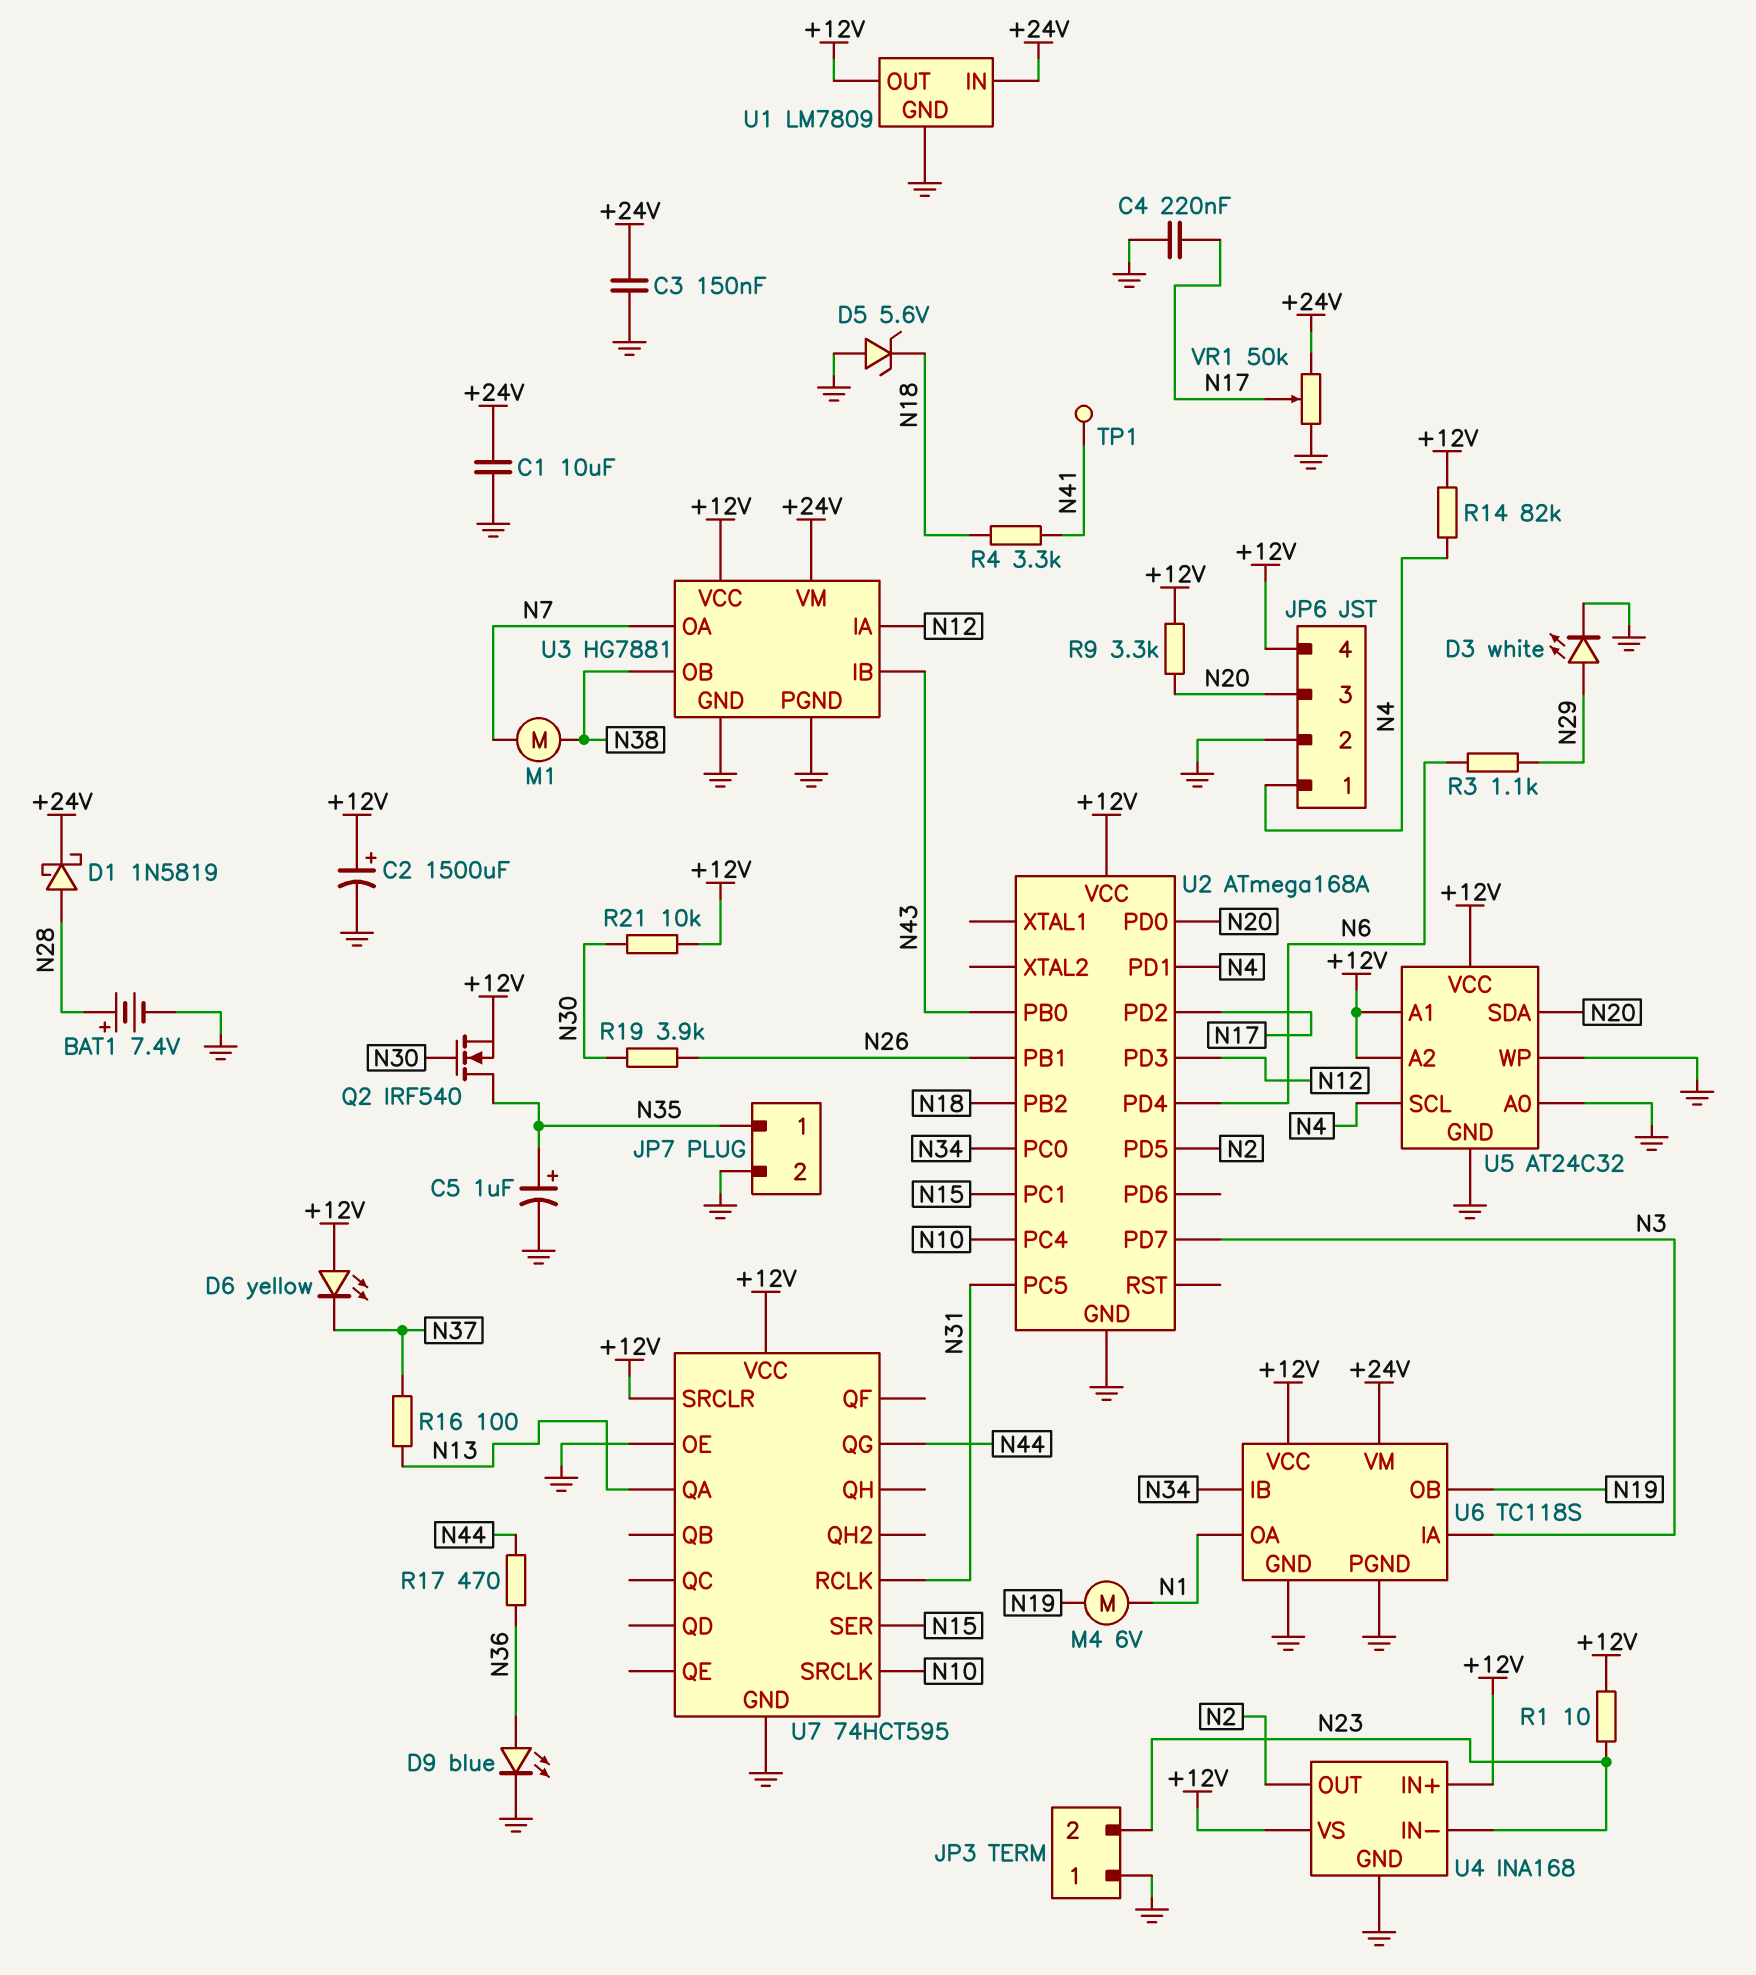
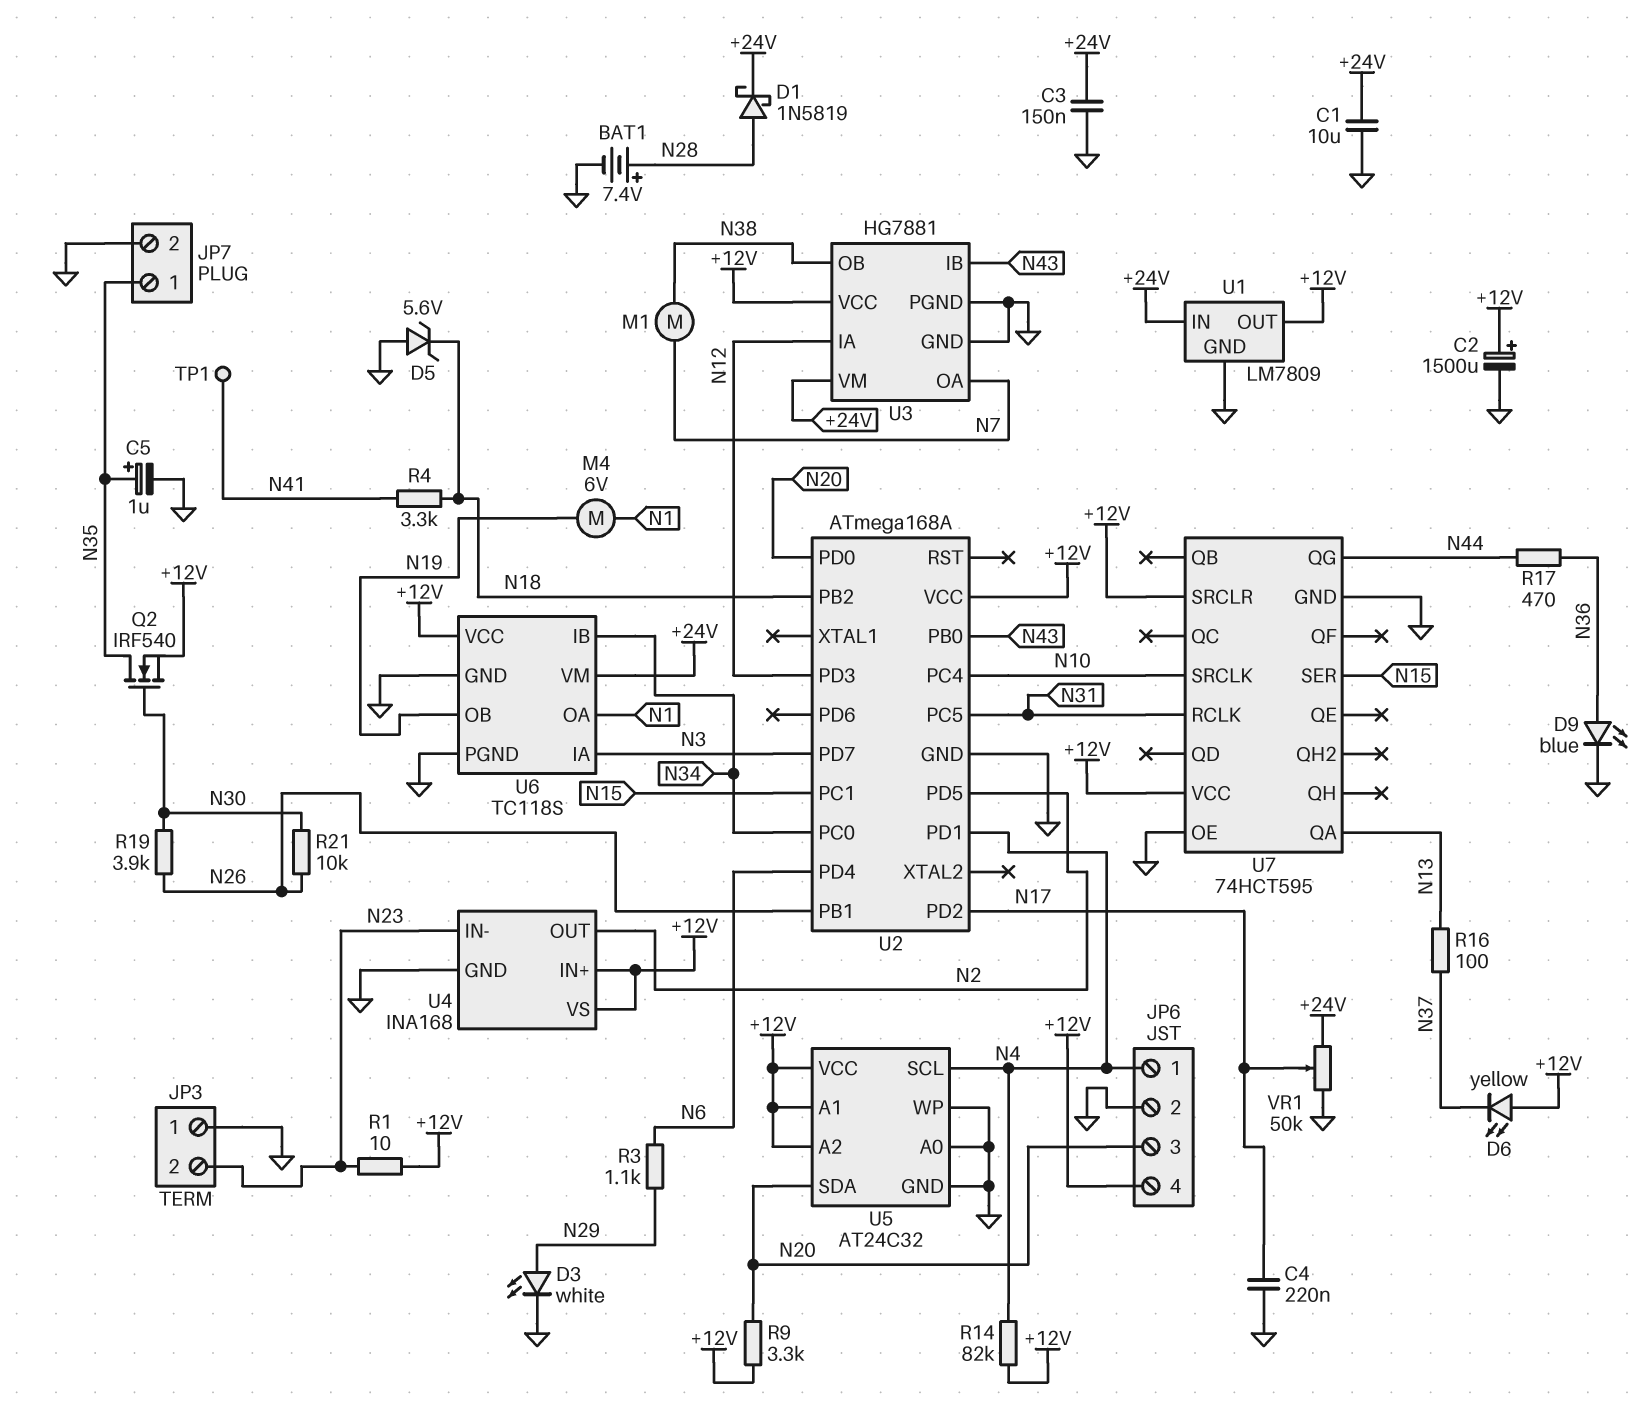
R21: 10k (+12V, N30) -> 10k (N26, N30)

